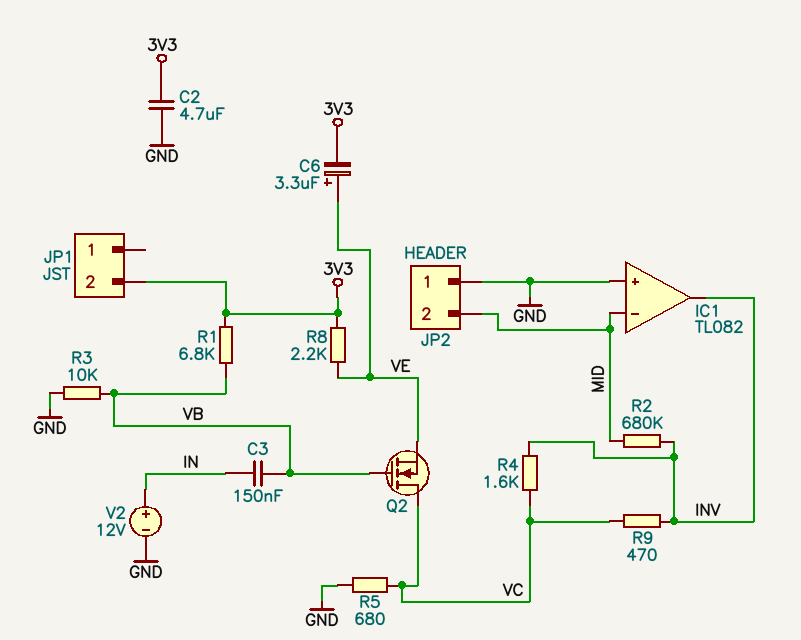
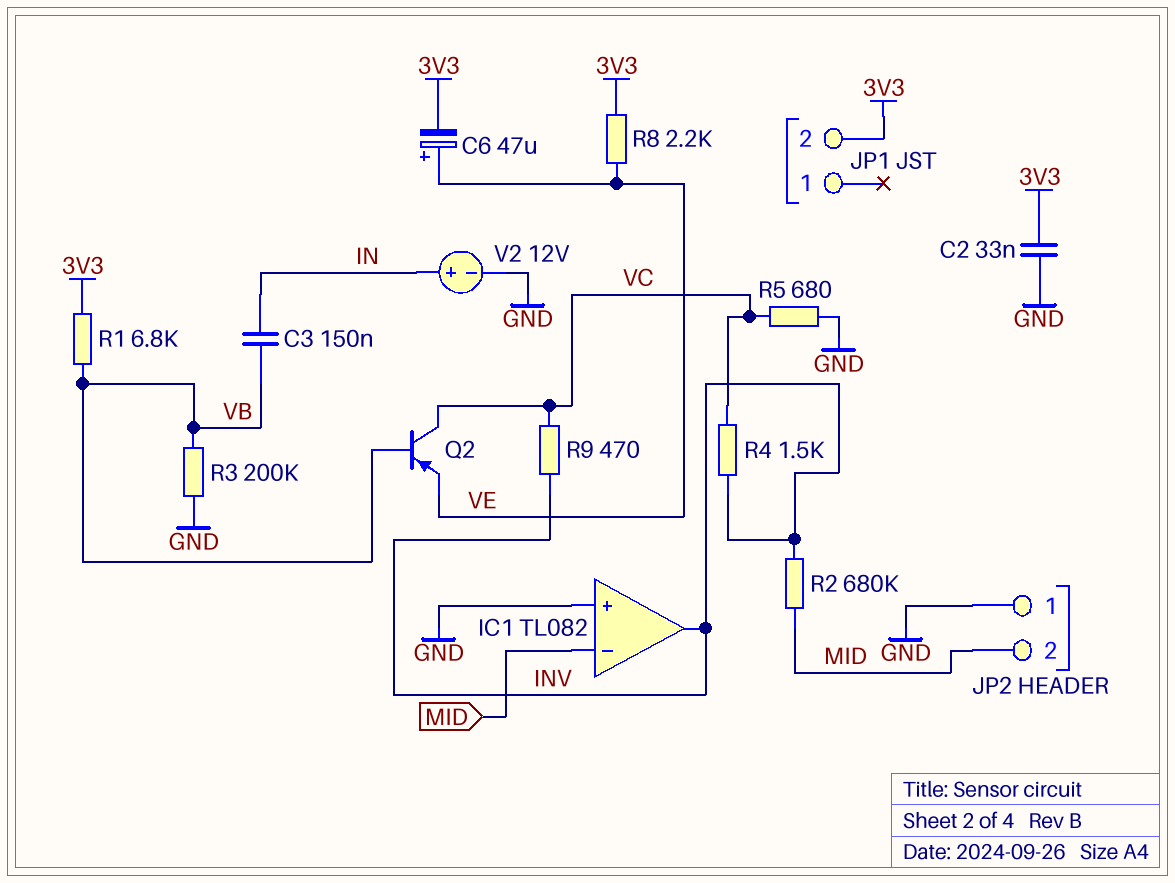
C2: 4.7uF (3V3, GND) -> 33nF (3V3, GND)
C6: 3.3uF (plus VE, minus 3V3) -> 47uF (plus VE, minus 3V3)
Q2: NMOS (G VB, D VC, S VE) -> PNP (B VB, C VC, E VE)
R3: 10k (GND, VB) -> 200k (GND, VB)
R4: 1.6k (INV, VC) -> 1.5k (INV, VC)

